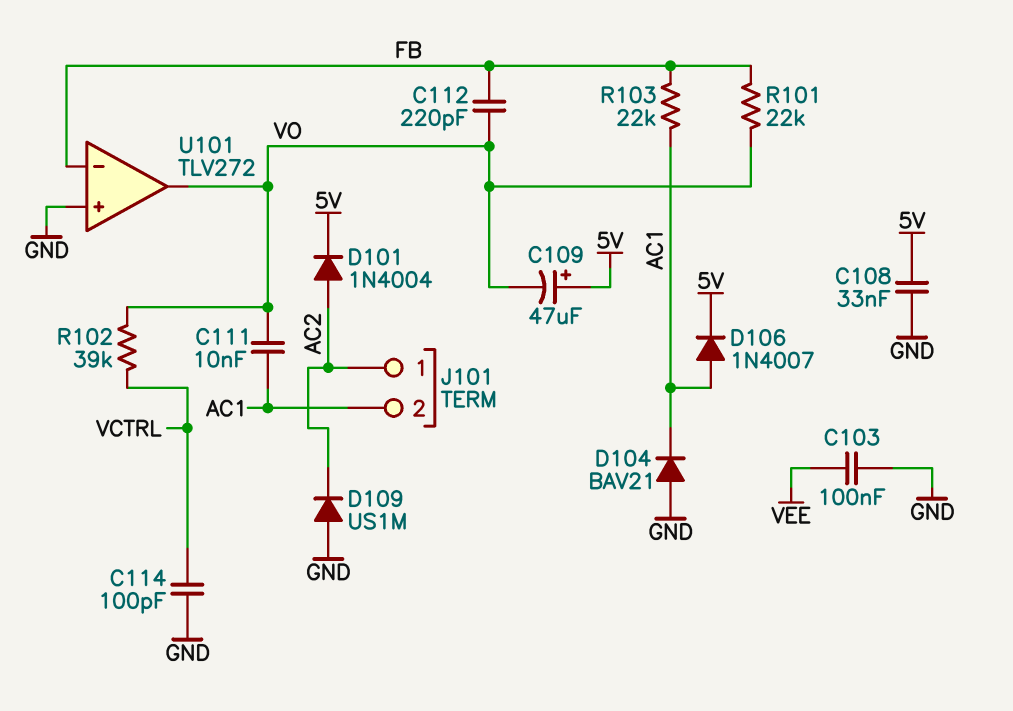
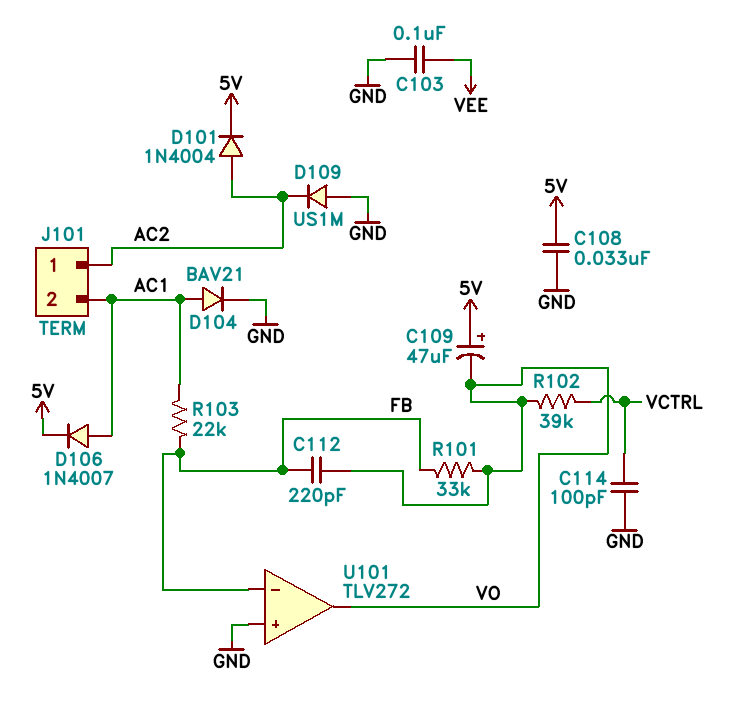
C111: 10nF (AC1, VO) -> none
D104: diode BAV21 (A GND, K AC1) -> diode BAV21 (A AC1, K GND)
R101: 22k (FB, VO) -> 33k (FB, VO)

